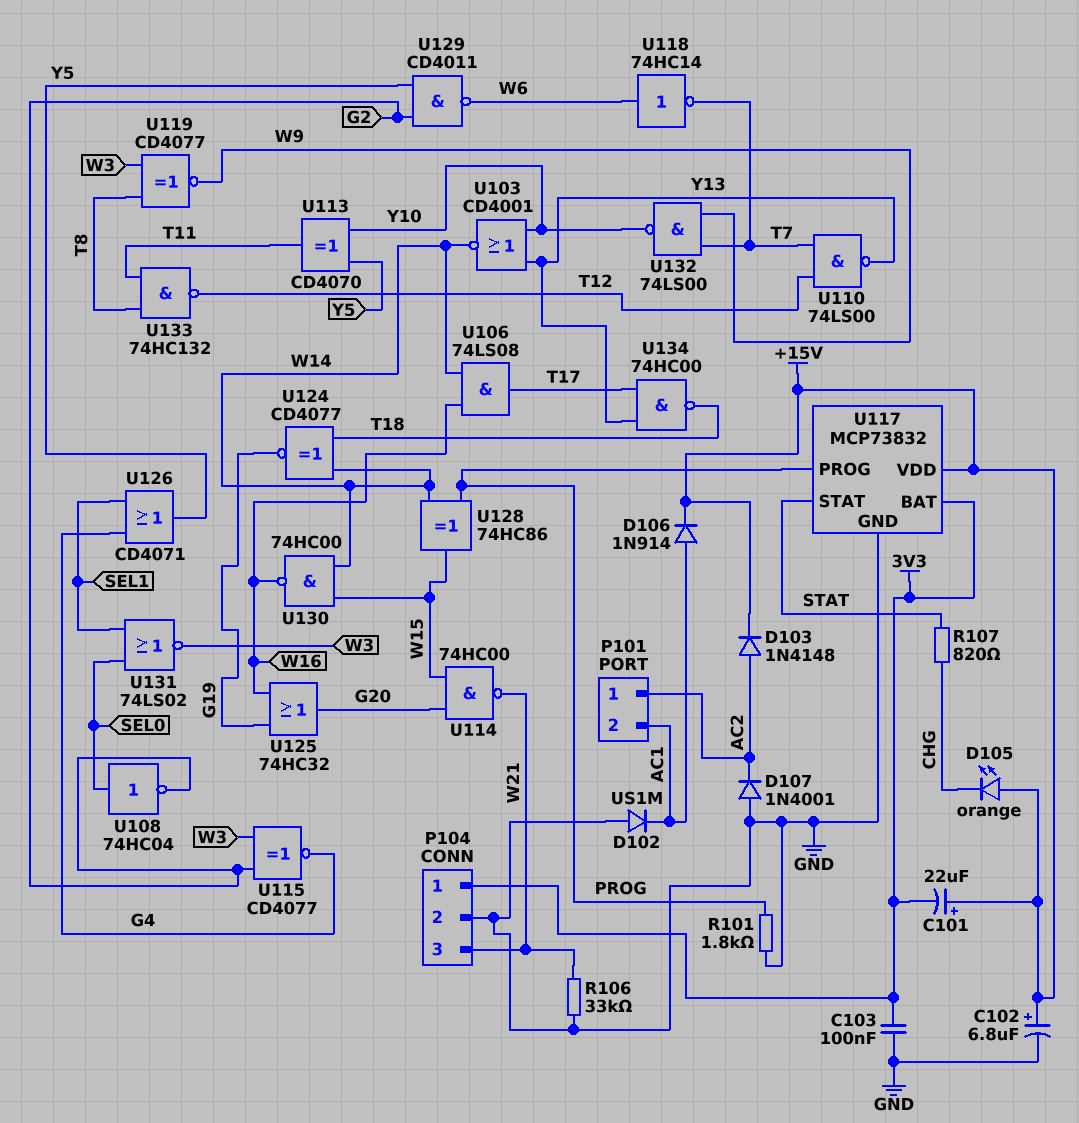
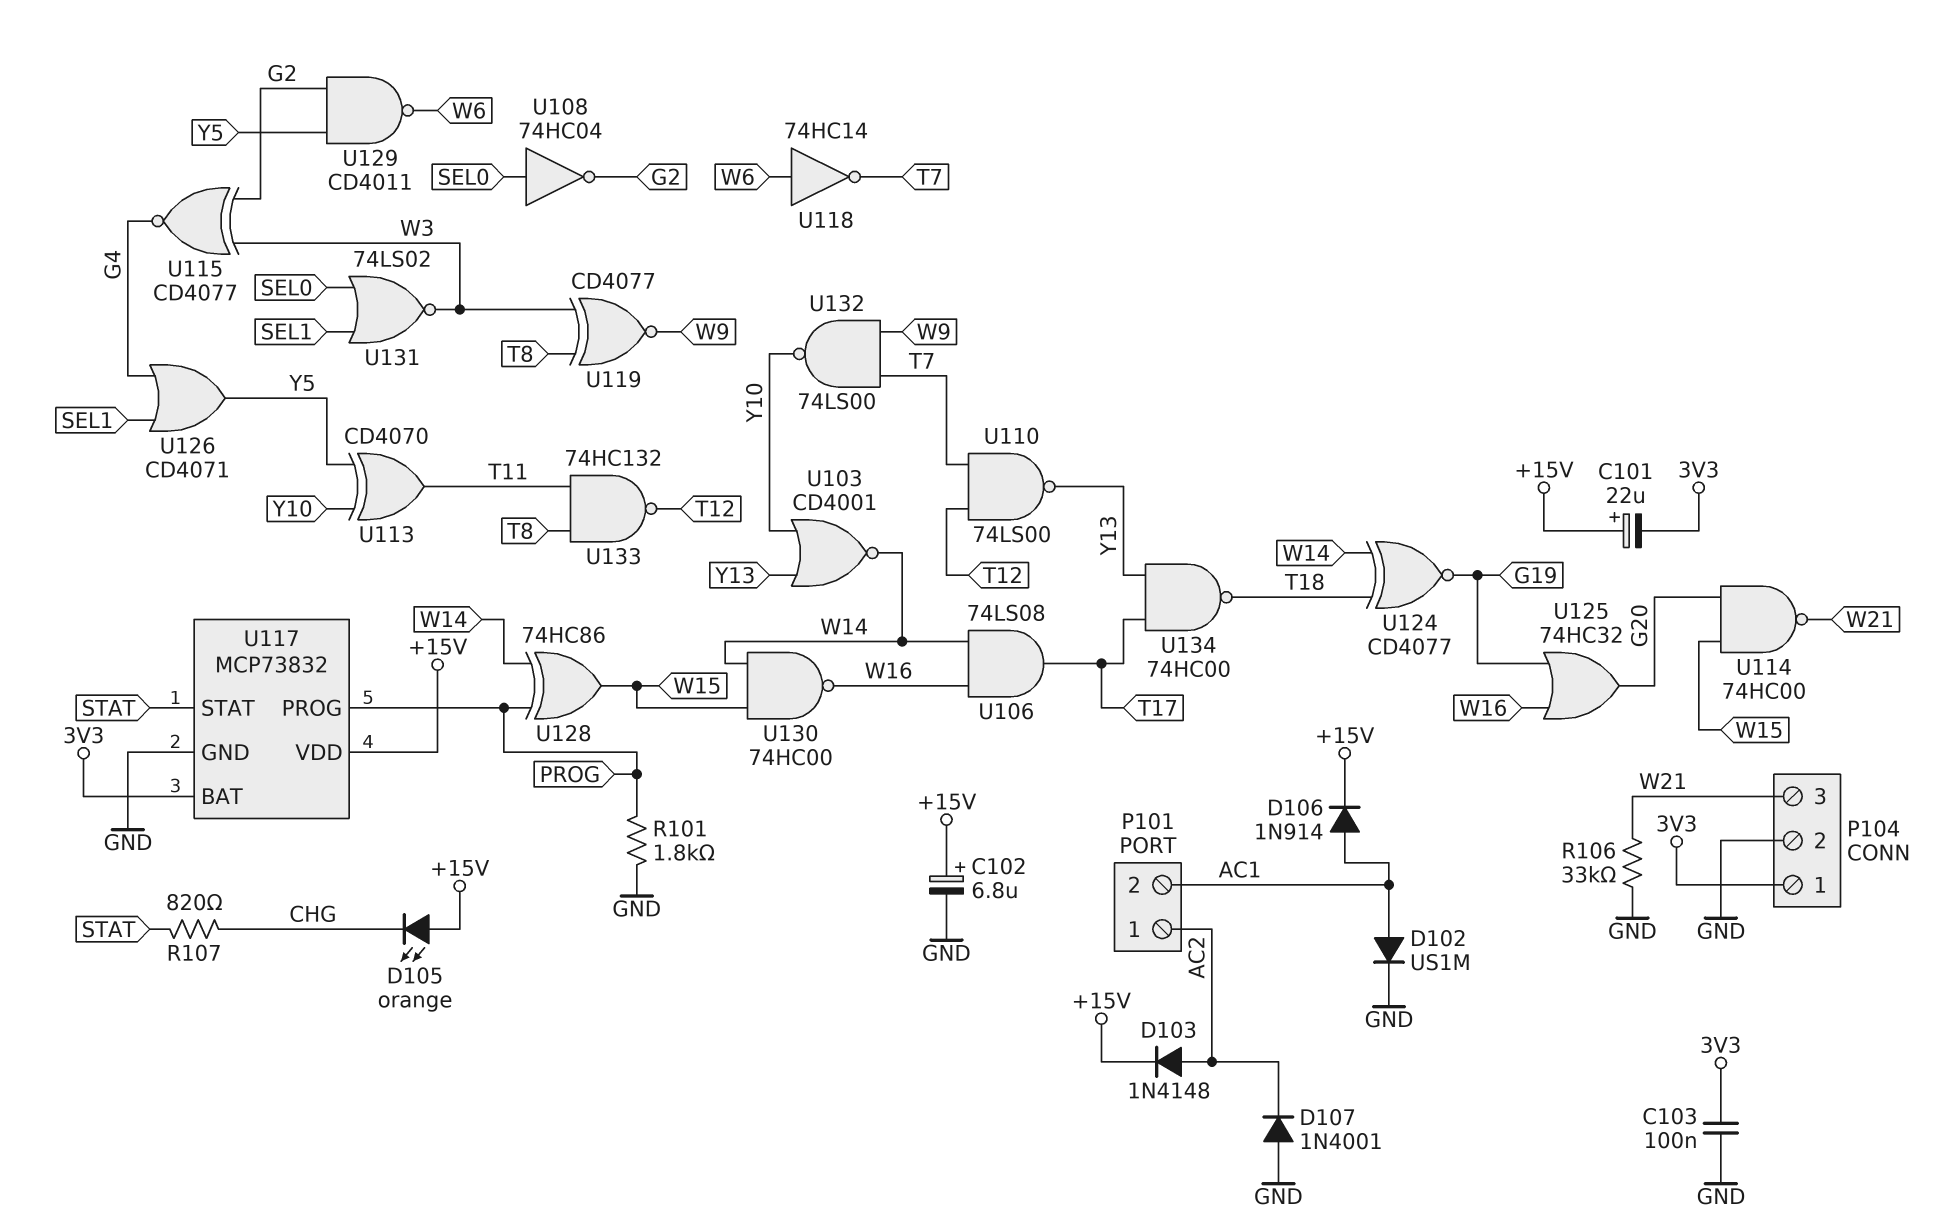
D102: diode US1M (A GND, K AC1) -> diode US1M (A AC1, K GND)

